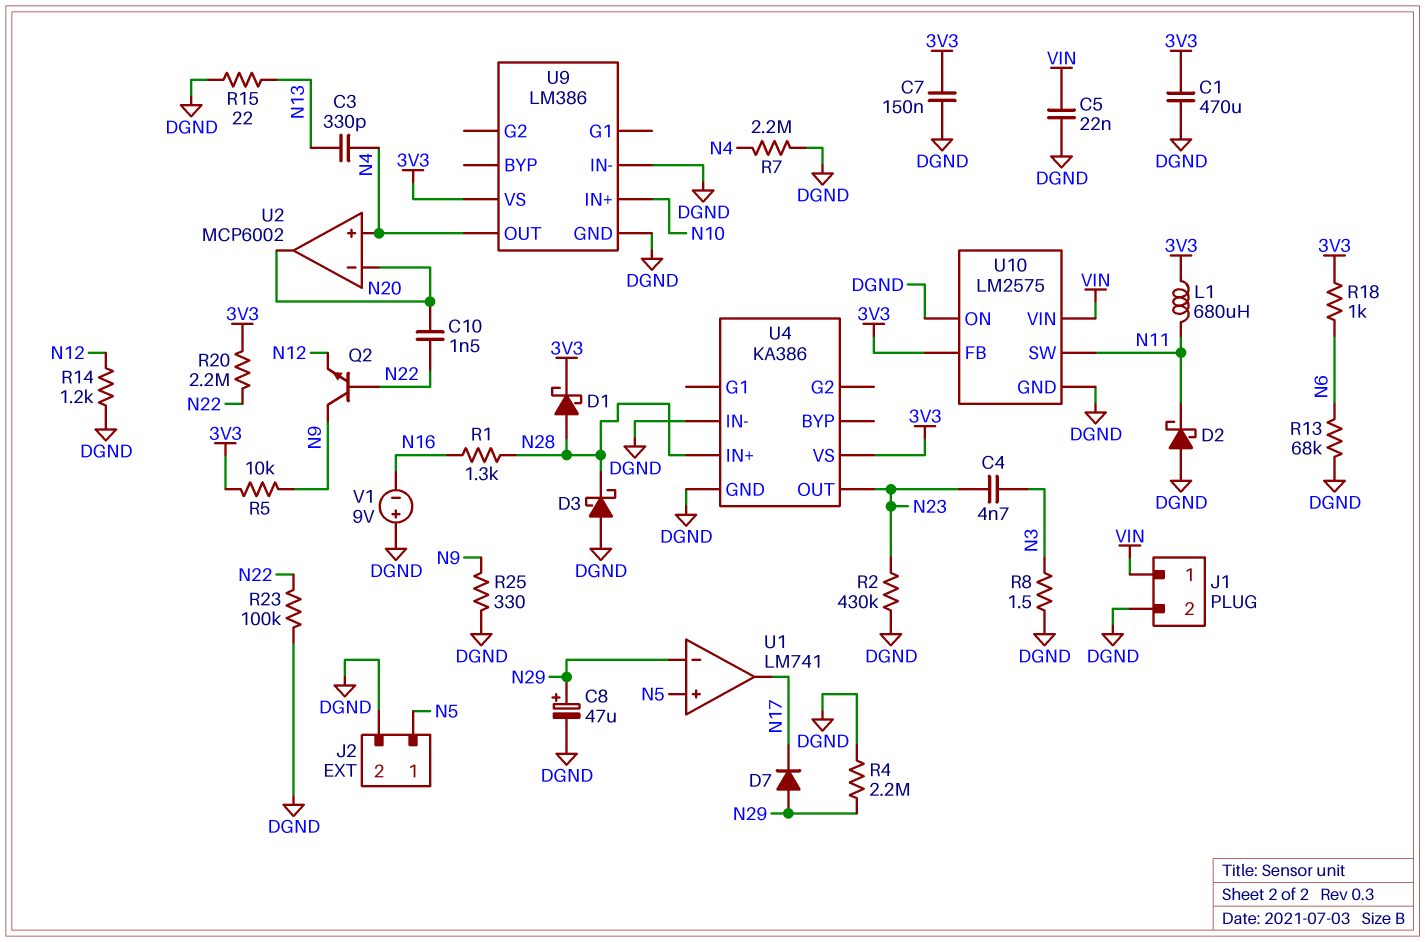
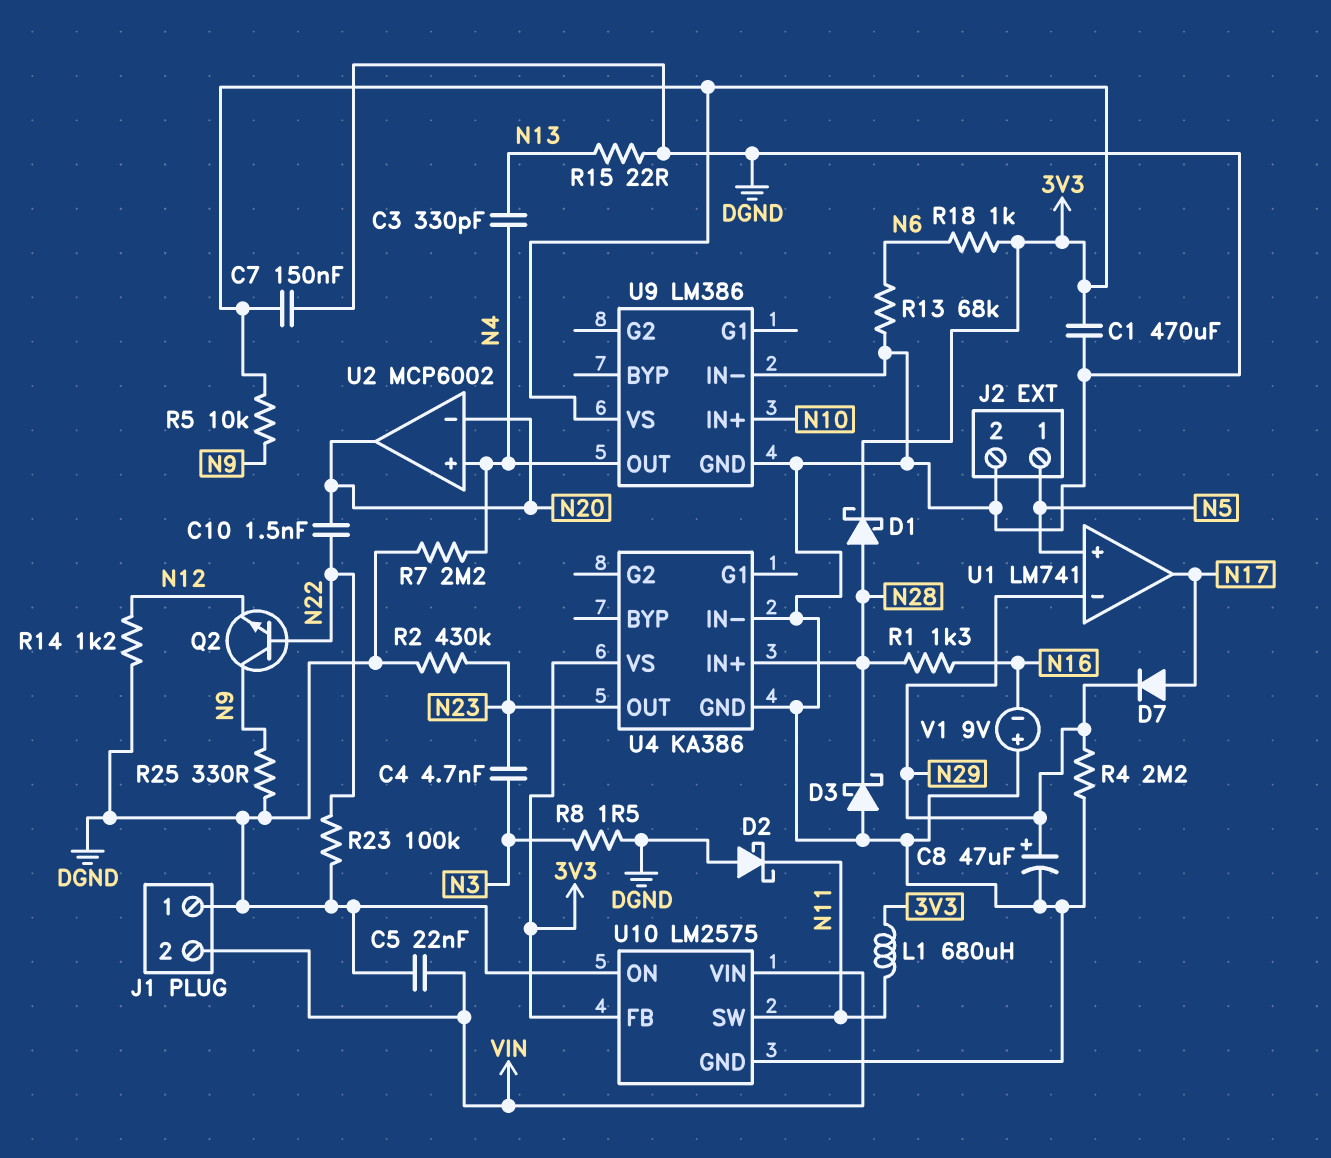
D7: diode (A N29, K N17) -> diode (A N17, K N29)
J1 pin 1: VIN -> DGND
J1 pin 2: DGND -> VIN
R20: 2.2M (3V3, N22) -> none

